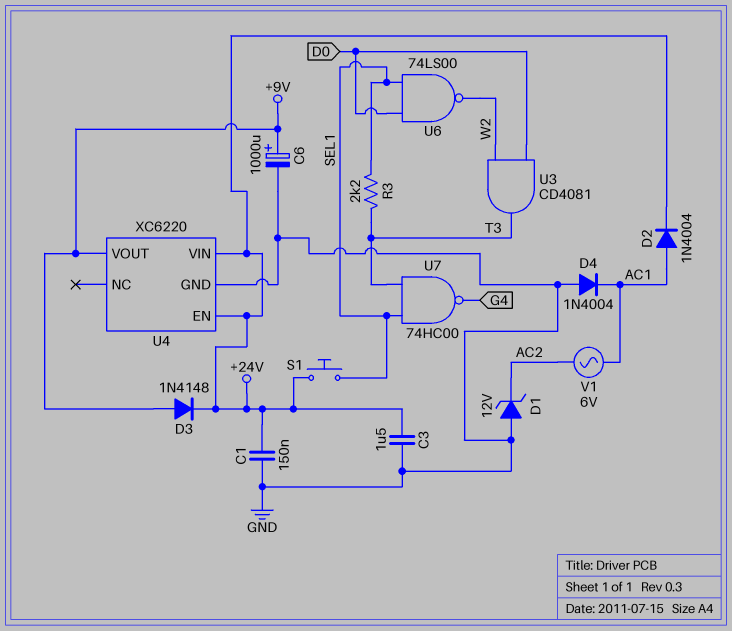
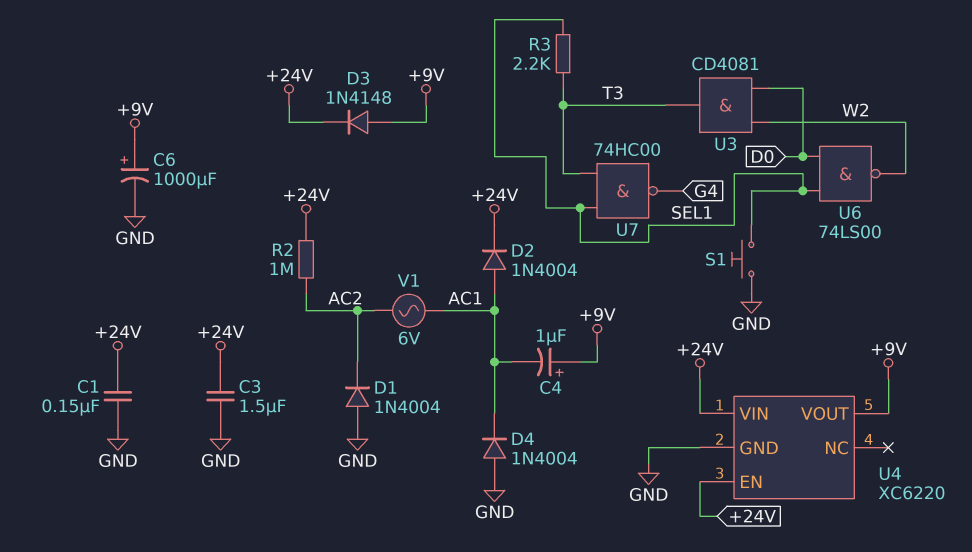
C4: none -> 1uF (plus +9V, minus AC1)
D1: zener 12V (A GND, K AC2) -> diode 1N4004 (A GND, K AC2)
R2: none -> 1M (+24V, AC2)
S1: button (+24V, SEL1) -> button (GND, SEL1)

